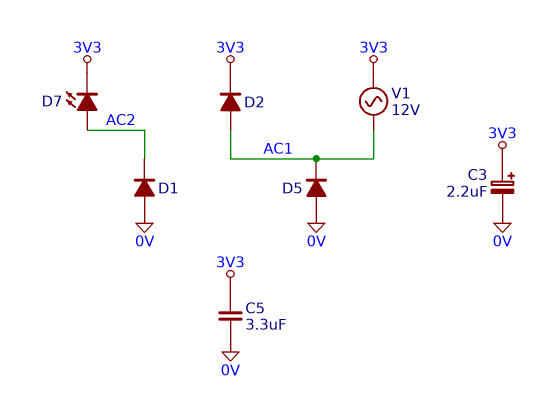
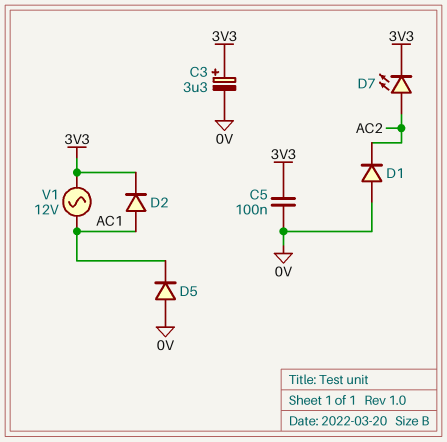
C3: 2.2uF (plus 3V3, minus 0V) -> 3.3uF (plus 3V3, minus 0V)
C5: 3.3uF (0V, 3V3) -> 100nF (0V, 3V3)

